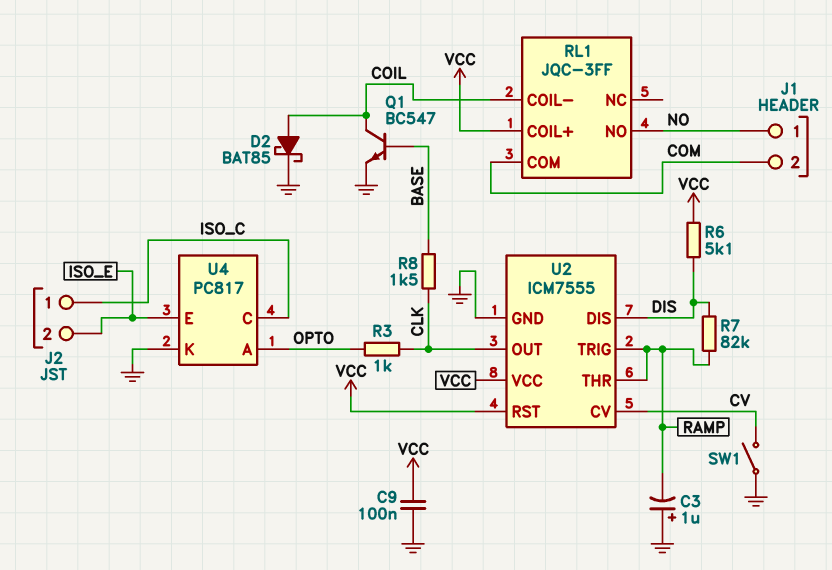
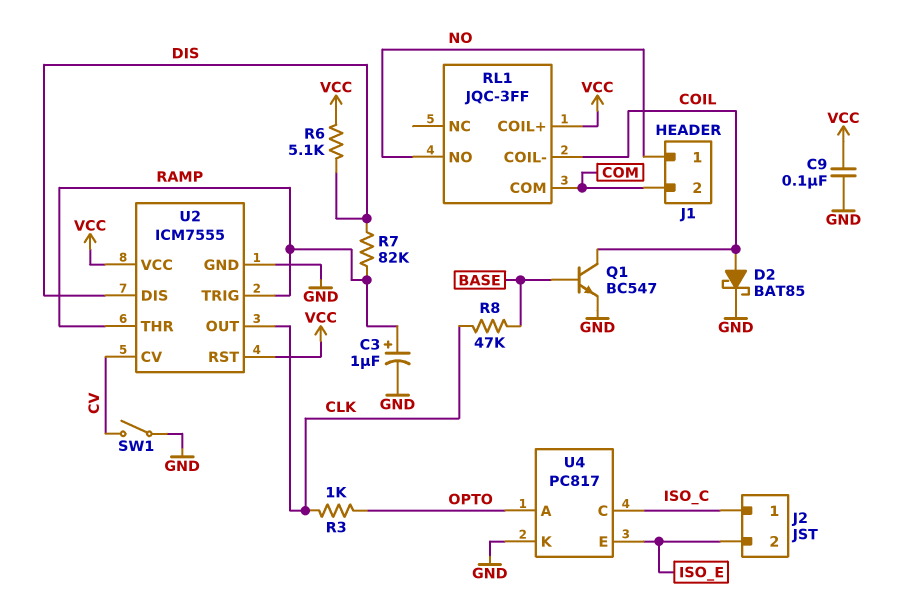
C3: 1uF (plus GND, minus RAMP) -> 1uF (plus RAMP, minus GND)
R8: 1.5k (BASE, CLK) -> 47k (BASE, CLK)

